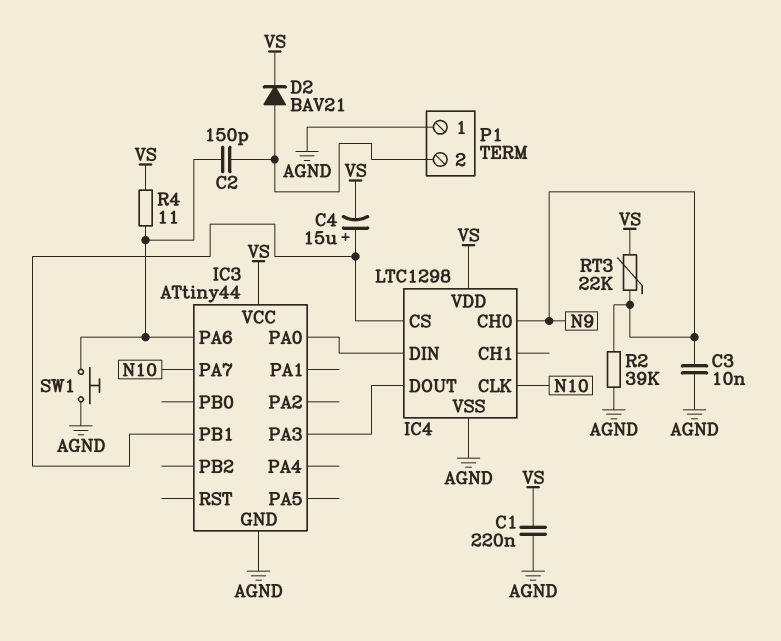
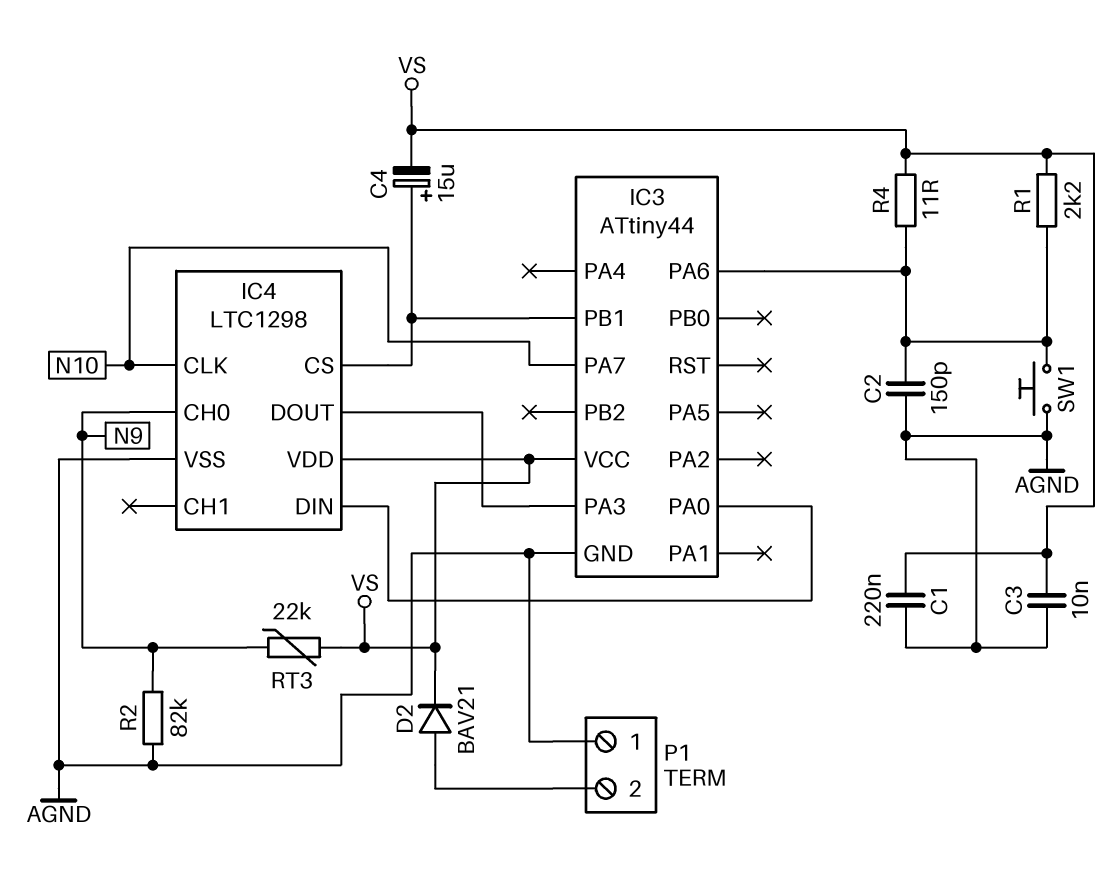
C2: 150pF (IC3/PA6, P1/2) -> 150pF (AGND, IC3/PA6)
C3: 10nF (AGND, N9) -> 10nF (AGND, VS)
R1: none -> 2.2k (IC3/PA6, VS)
R2: 39k (AGND, N9) -> 82k (AGND, N9)

